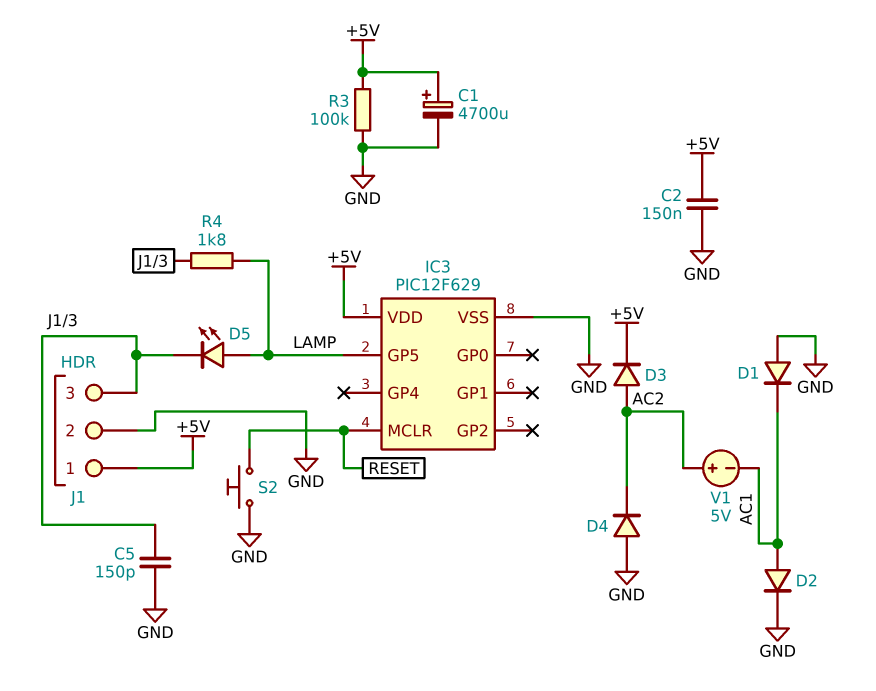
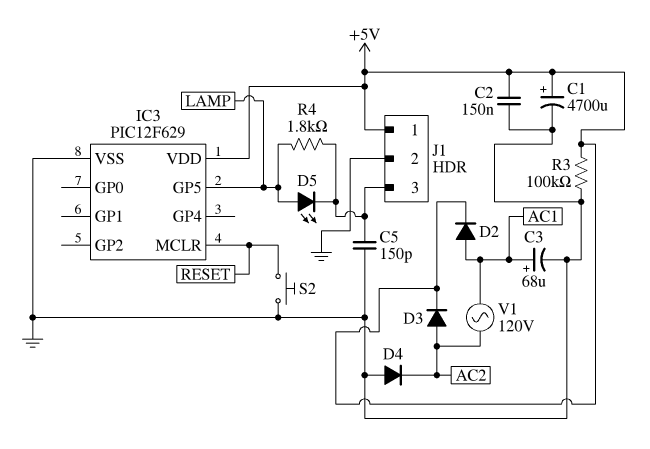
C3: none -> 68uF (plus AC1, minus GND)
D1: diode (A GND, K AC1) -> none
D2: diode (A AC1, K GND) -> diode (A AC1, K +5V)
V1: 5V (plus AC2, minus AC1) -> AC 120V (AC1, AC2)

